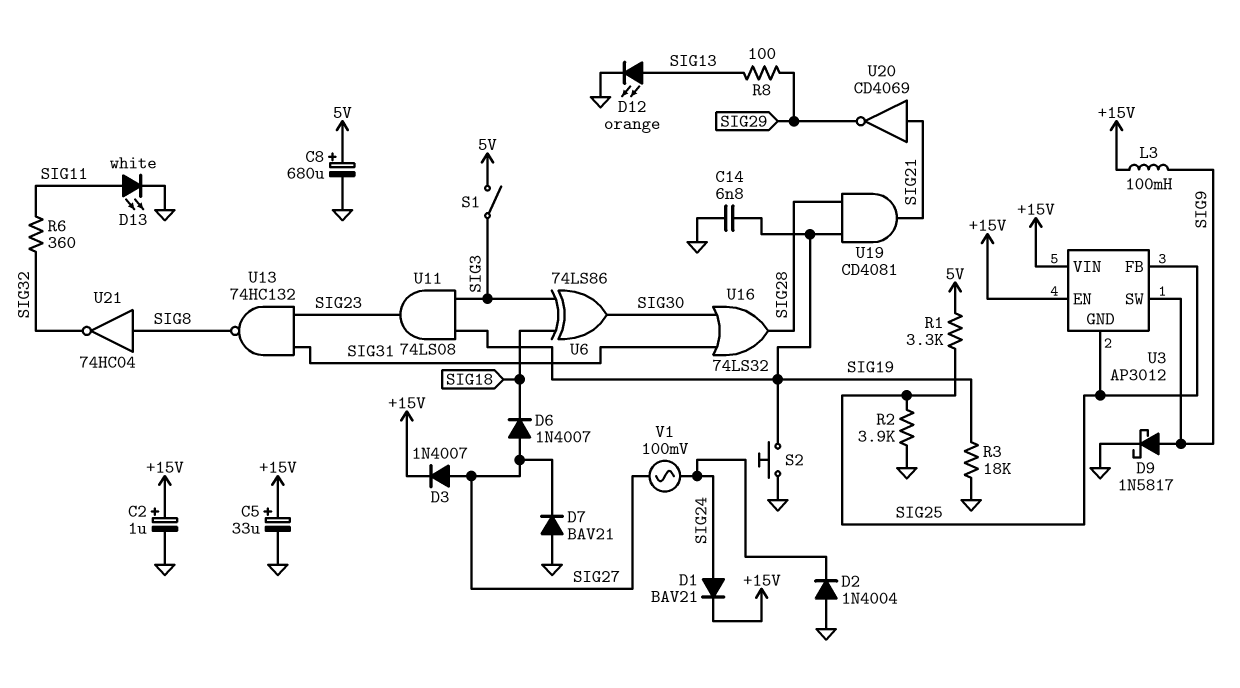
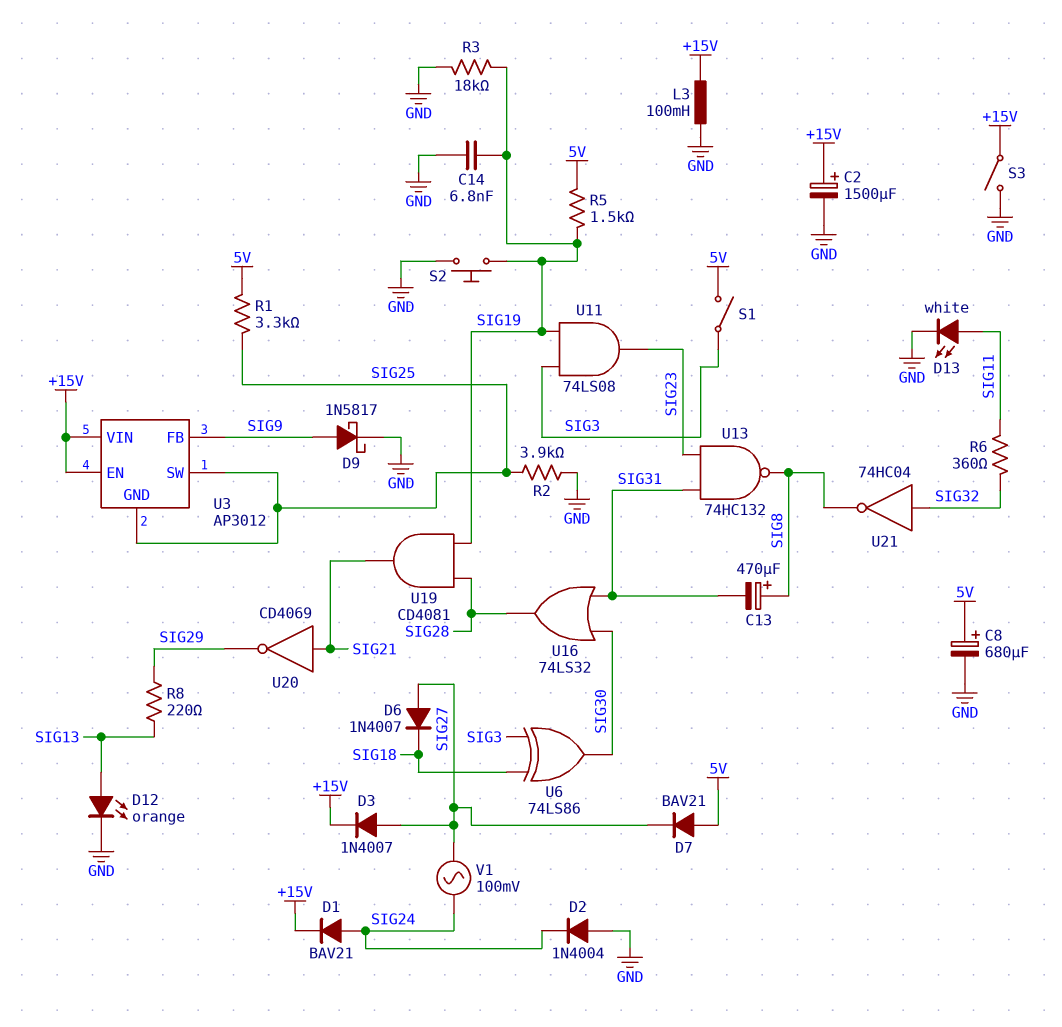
C2: 1uF (plus +15V, minus GND) -> 1500uF (plus +15V, minus GND)
C5: 33uF (plus +15V, minus GND) -> none
C13: none -> 470uF (plus SIG8, minus SIG31)
D7: diode BAV21 (A GND, K SIG27) -> diode BAV21 (A 5V, K SIG27)
L3: 100mH (+15V, SIG9) -> 100mH (+15V, GND)
R5: none -> 1.5k (5V, SIG19)
R8: 100 (SIG13, SIG29) -> 220 (SIG13, SIG29)
S3: none -> switch (+15V, GND)
U3 pin FB: SIG25 -> SIG9
U3 pin SW: SIG9 -> SIG25
U21: NOT 74HC04 (in SIG8, out SIG32) -> NOT 74HC04 (in SIG32, out SIG8)

